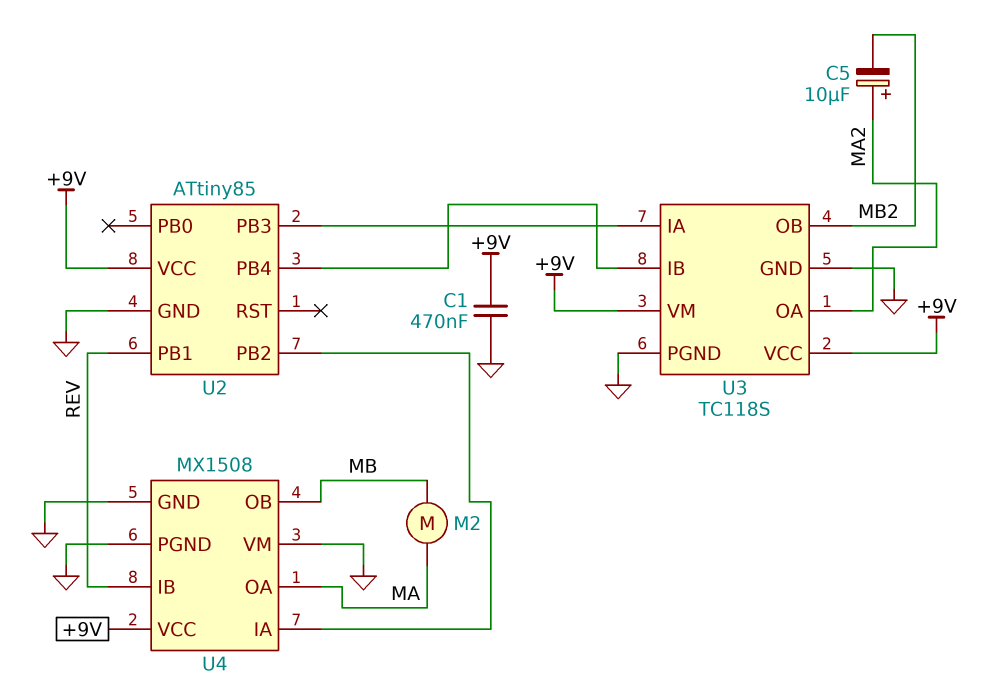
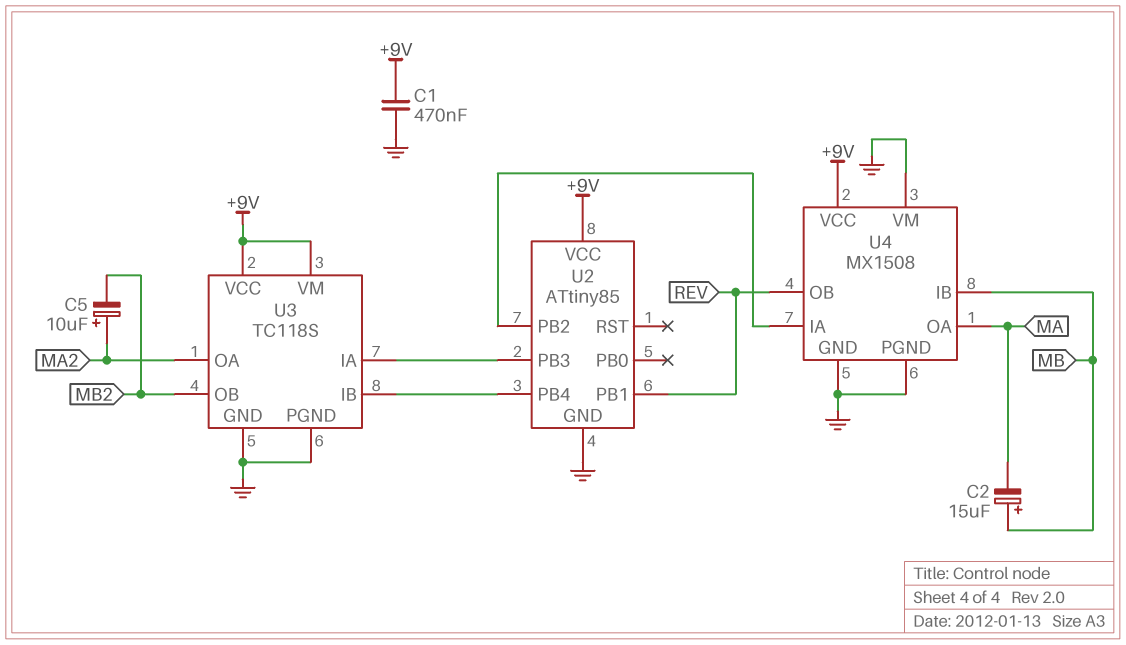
C2: none -> 15uF (plus MB, minus MA)
M2: motor (MA, MB) -> none
U4 pin IB: REV -> MB
U4 pin OB: MB -> REV

